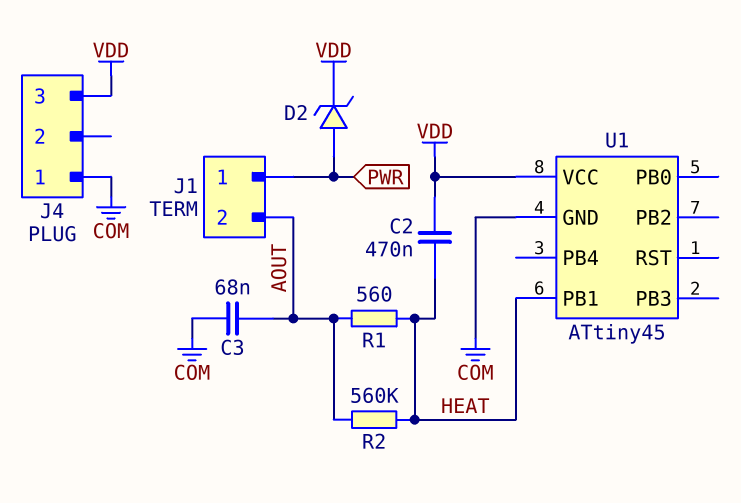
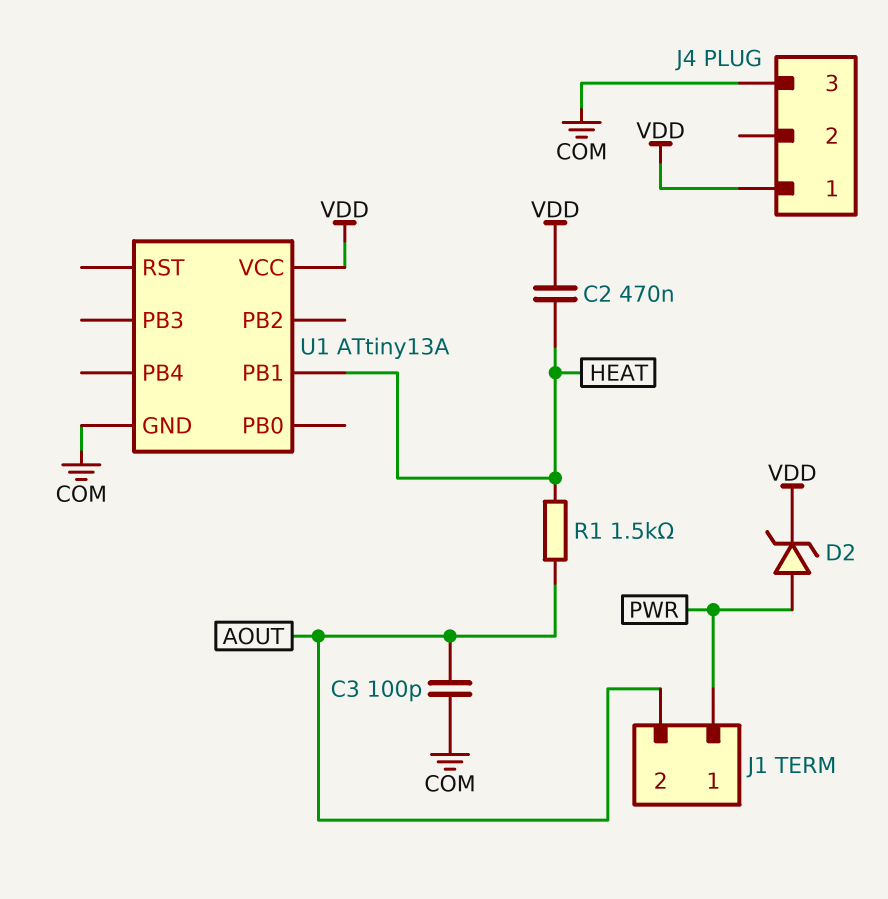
C3: 68nF (AOUT, COM) -> 100pF (AOUT, COM)
J4 pin 1: COM -> VDD
J4 pin 3: VDD -> COM
R1: 560 (AOUT, HEAT) -> 1.5k (AOUT, HEAT)
R2: 560k (AOUT, HEAT) -> none
U1: ATtiny45 -> ATtiny13A

